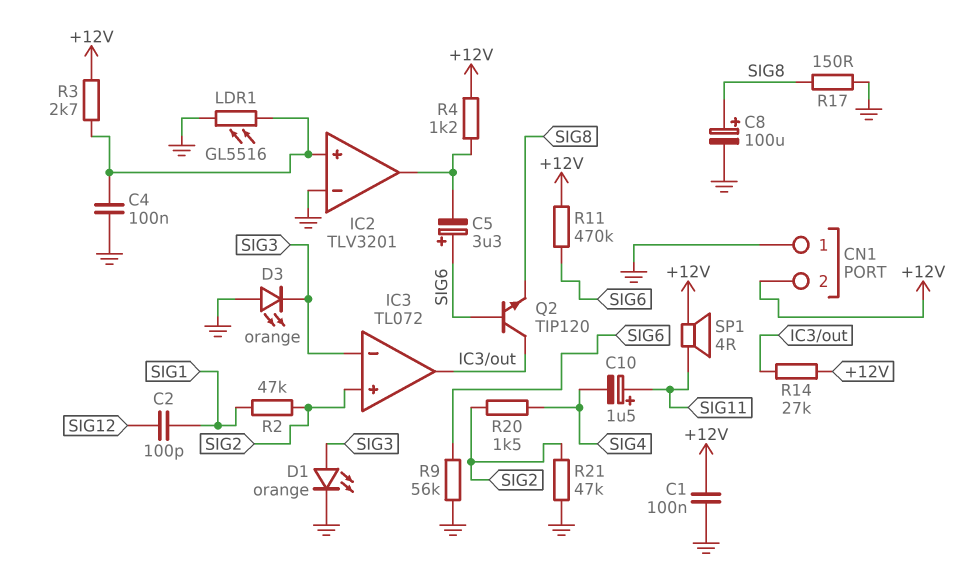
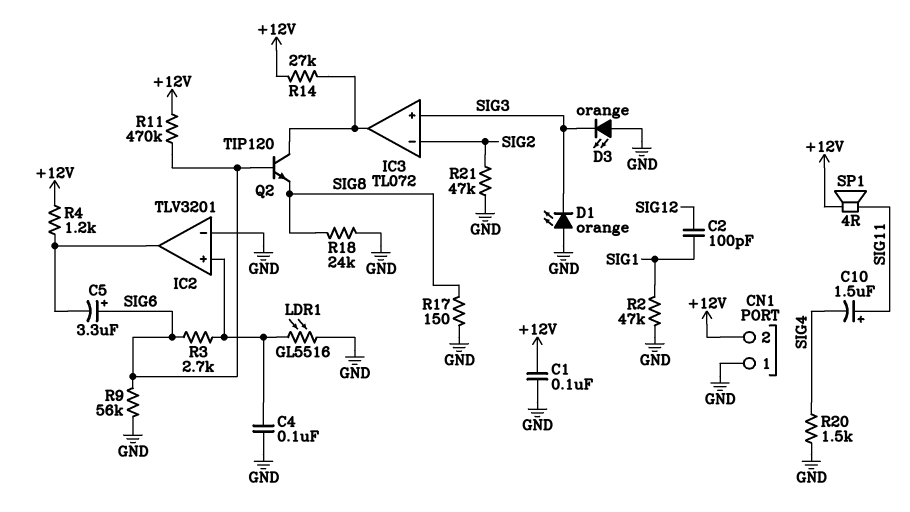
C8: 100uF (plus SIG8, minus GND) -> none
D1: LED orange (A SIG3, K GND) -> LED orange (A GND, K SIG3)
IC3 pin in+: SIG2 -> SIG3
IC3 pin in-: SIG3 -> SIG2
R2: 47k (SIG1, SIG2) -> 47k (GND, SIG1)
R3: 2.7k (+12V, IC2/in+) -> 2.7k (IC2/in+, SIG6)
R18: none -> 24k (GND, SIG8)
R20: 1.5k (SIG2, SIG4) -> 1.5k (GND, SIG4)

